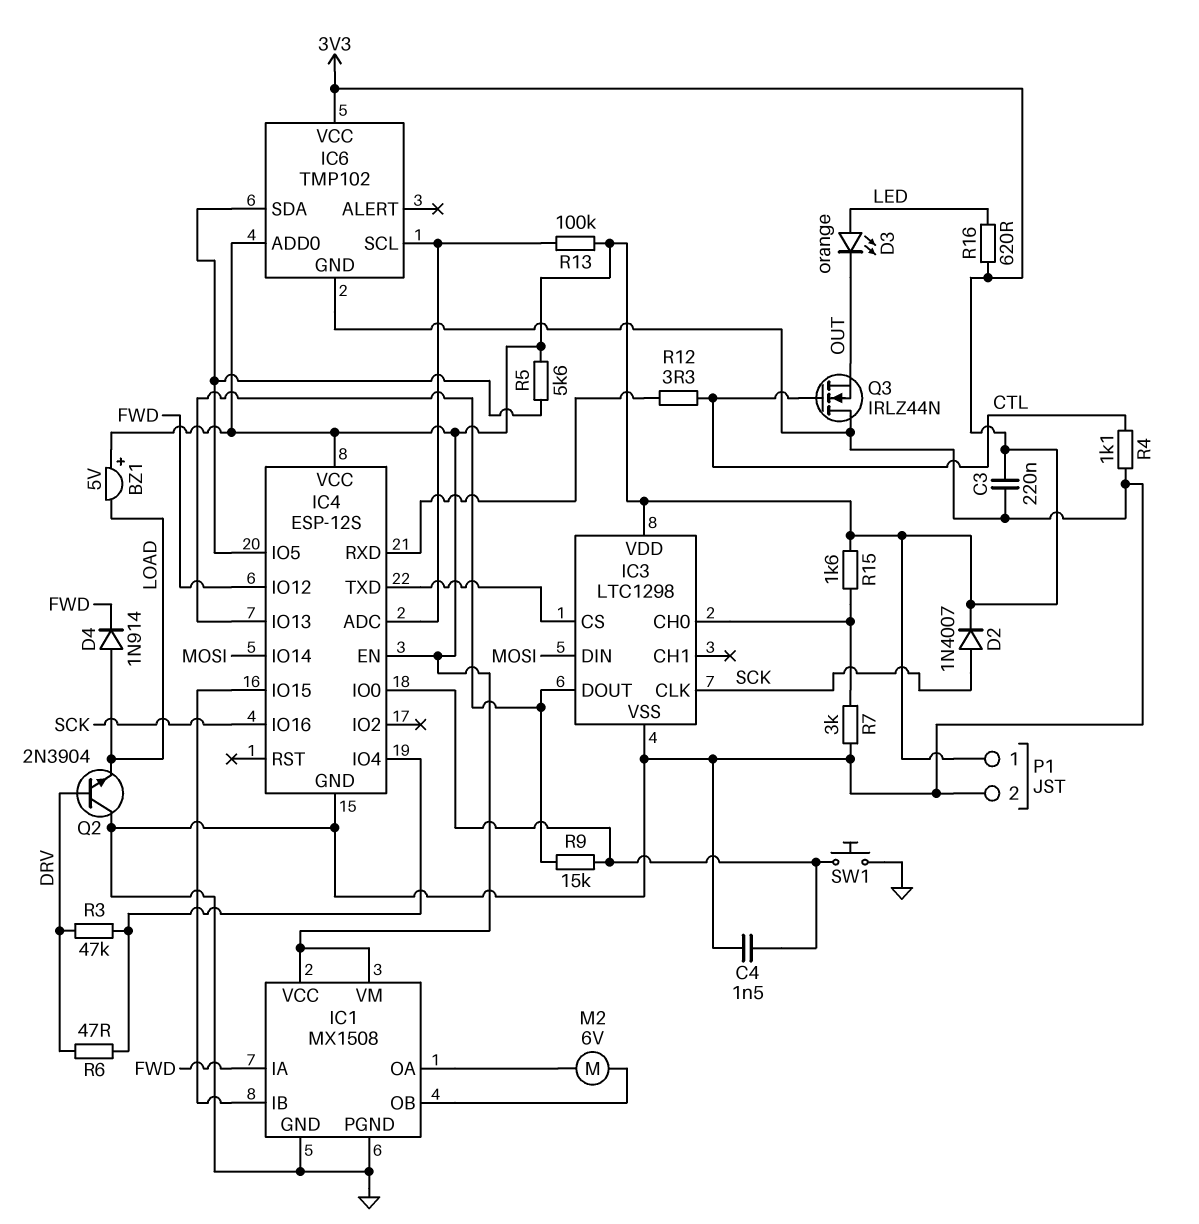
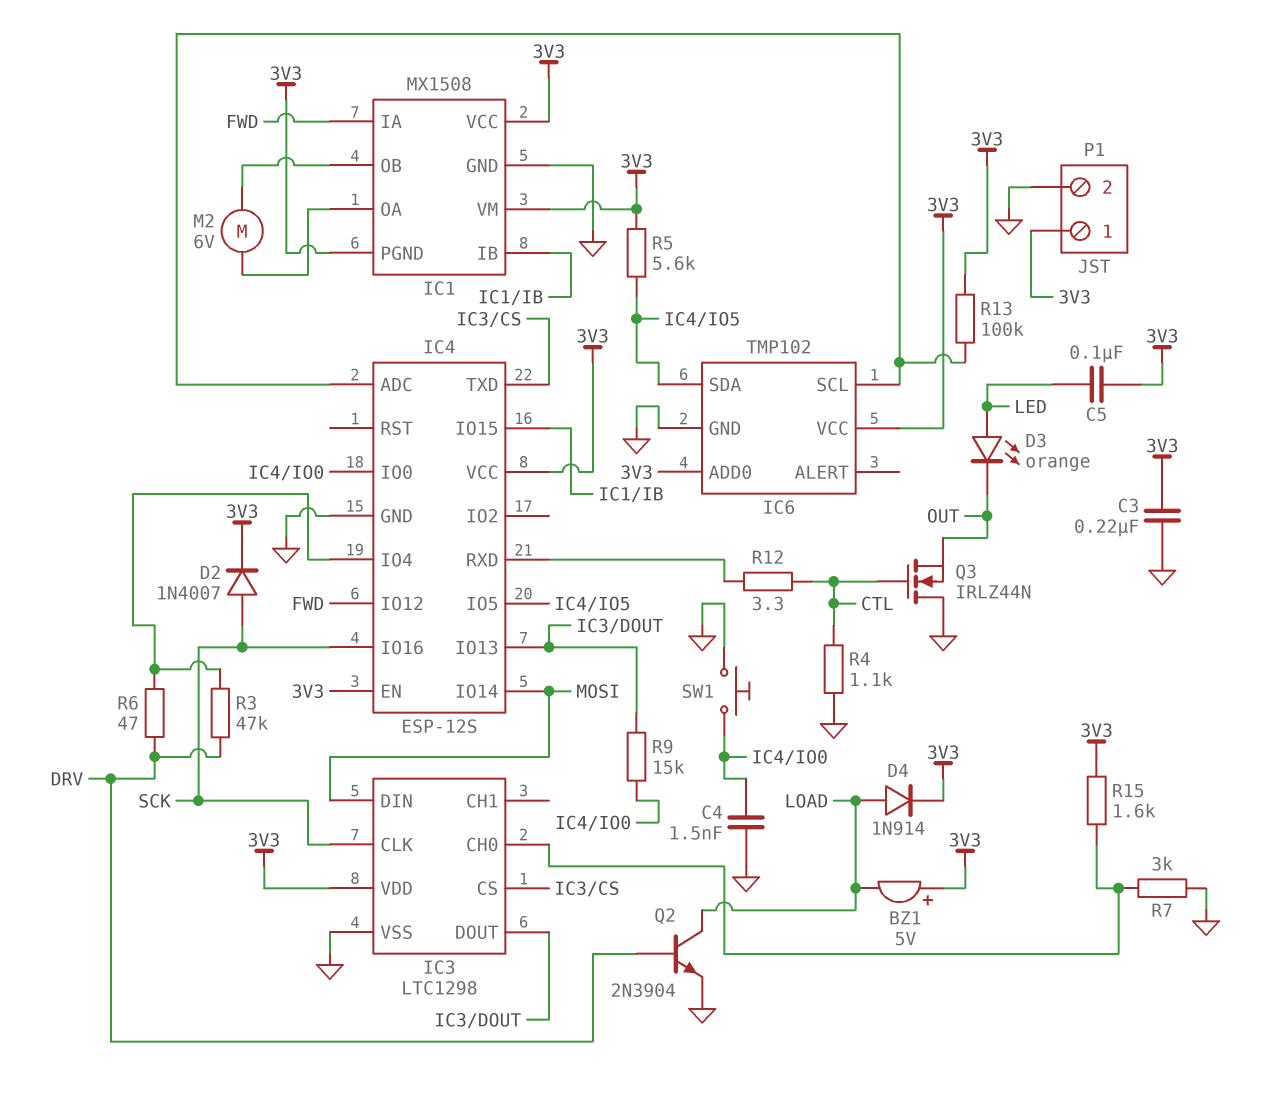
C5: none -> 100nF (3V3, LED)
D4: diode 1N914 (A LOAD, K FWD) -> diode 1N914 (A LOAD, K 3V3)
IC1 pin PGND: GND -> 3V3
Q2: NPN 2N3904 (B DRV, C GND, E LOAD) -> NPN 2N3904 (B DRV, C LOAD, E GND)
R16: 620 (3V3, LED) -> none

